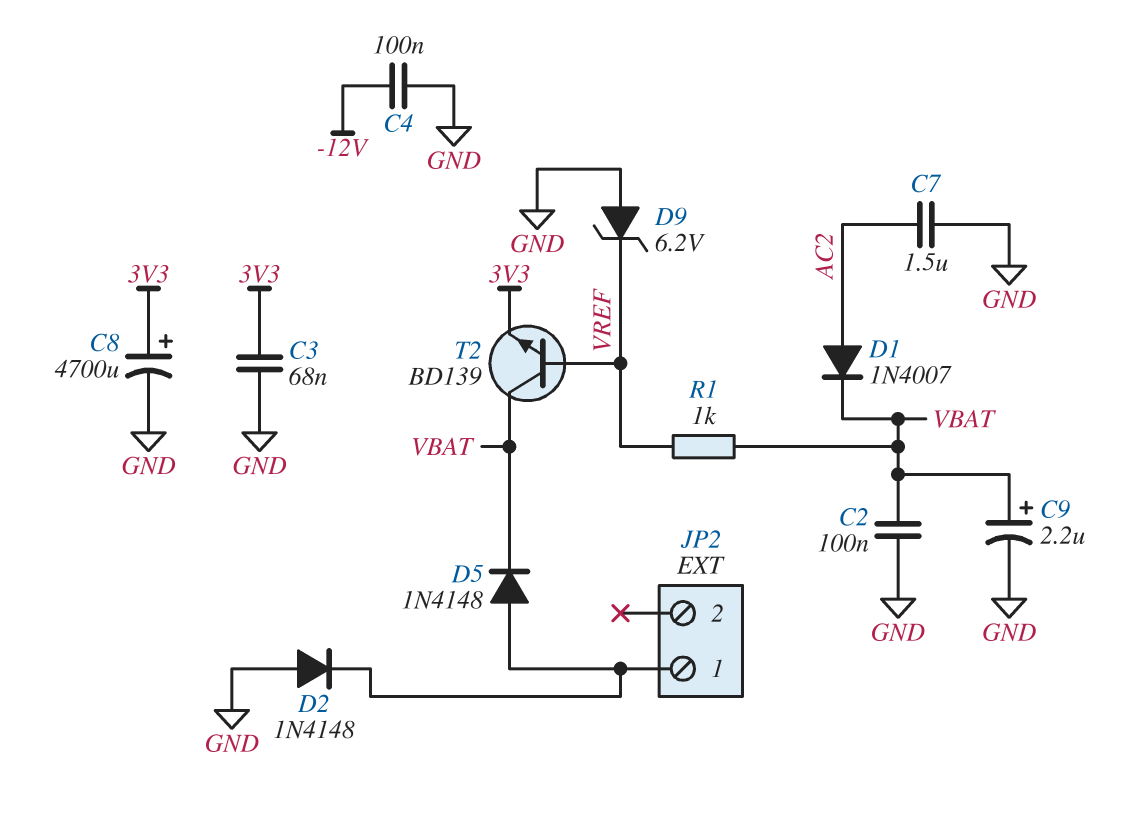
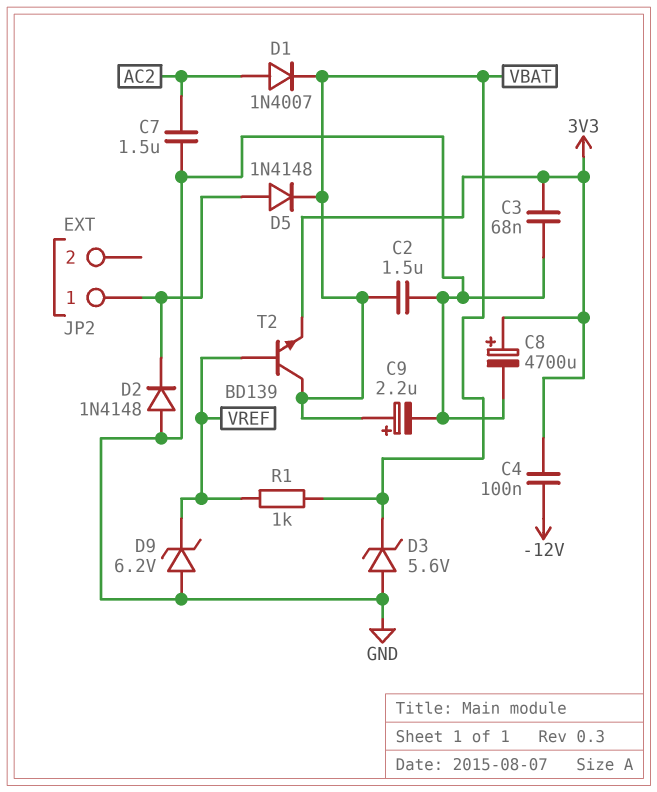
C2: 100nF (GND, VBAT) -> 1.5uF (GND, VBAT)
C4: 100nF (-12V, GND) -> 100nF (-12V, 3V3)
D3: none -> zener 5.6V (A GND, K VBAT)

